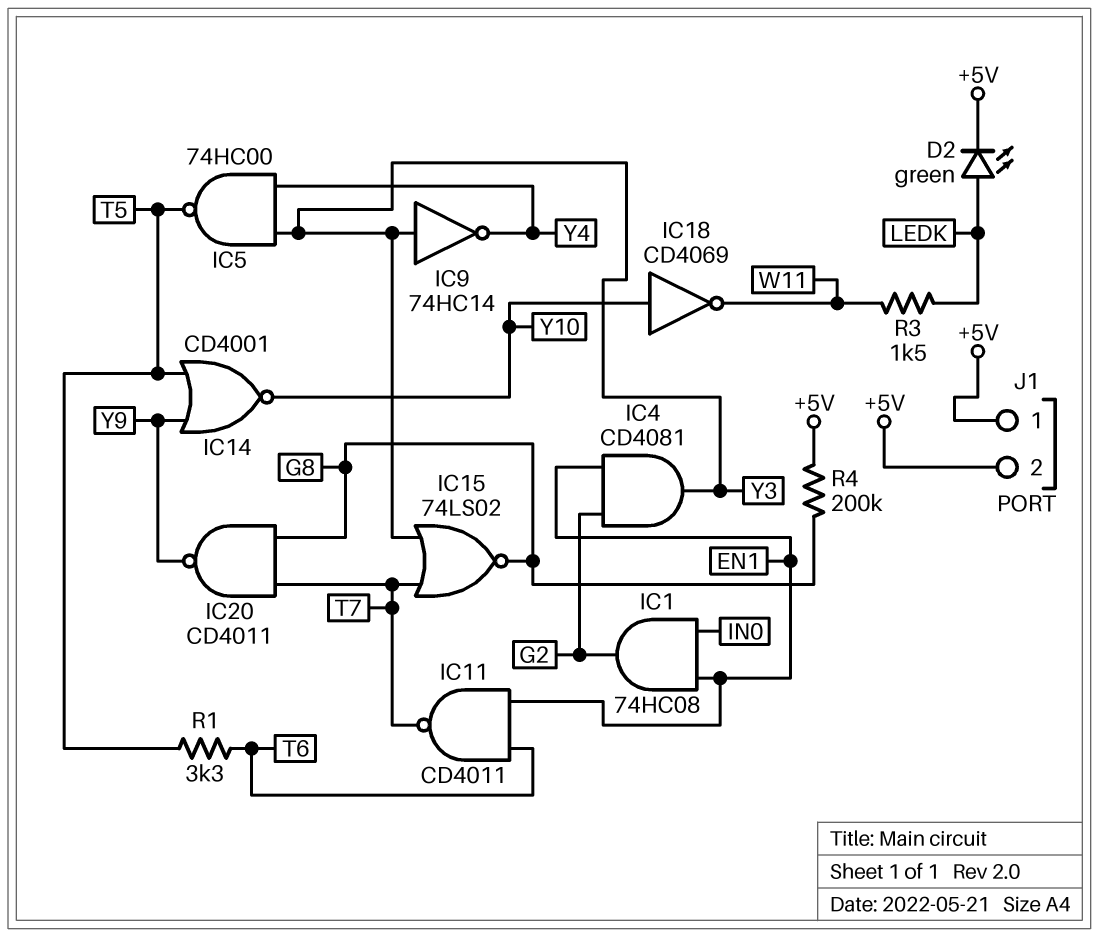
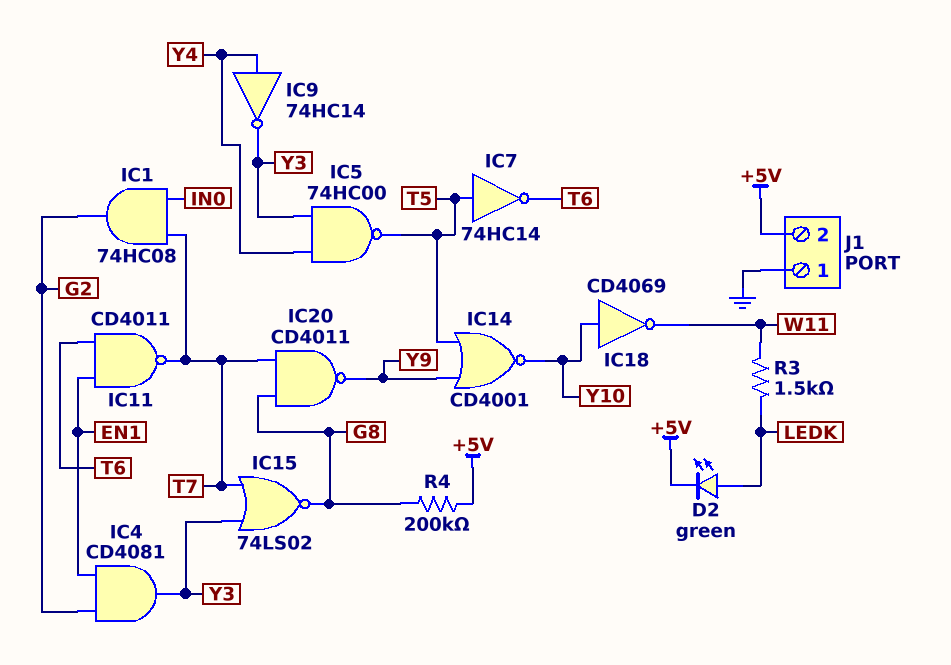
IC1: AND 74HC08 (in EN1, in IN0, out G2) -> AND 74HC08 (in IN0, in T7, out G2)
IC7: none -> NOT 74HC14 (in T5, out T6)
IC9: NOT 74HC14 (in Y3, out Y4) -> NOT 74HC14 (in Y4, out Y3)
J1 pin 1: +5V -> GND
R1: 3.3k (T5, T6) -> none

